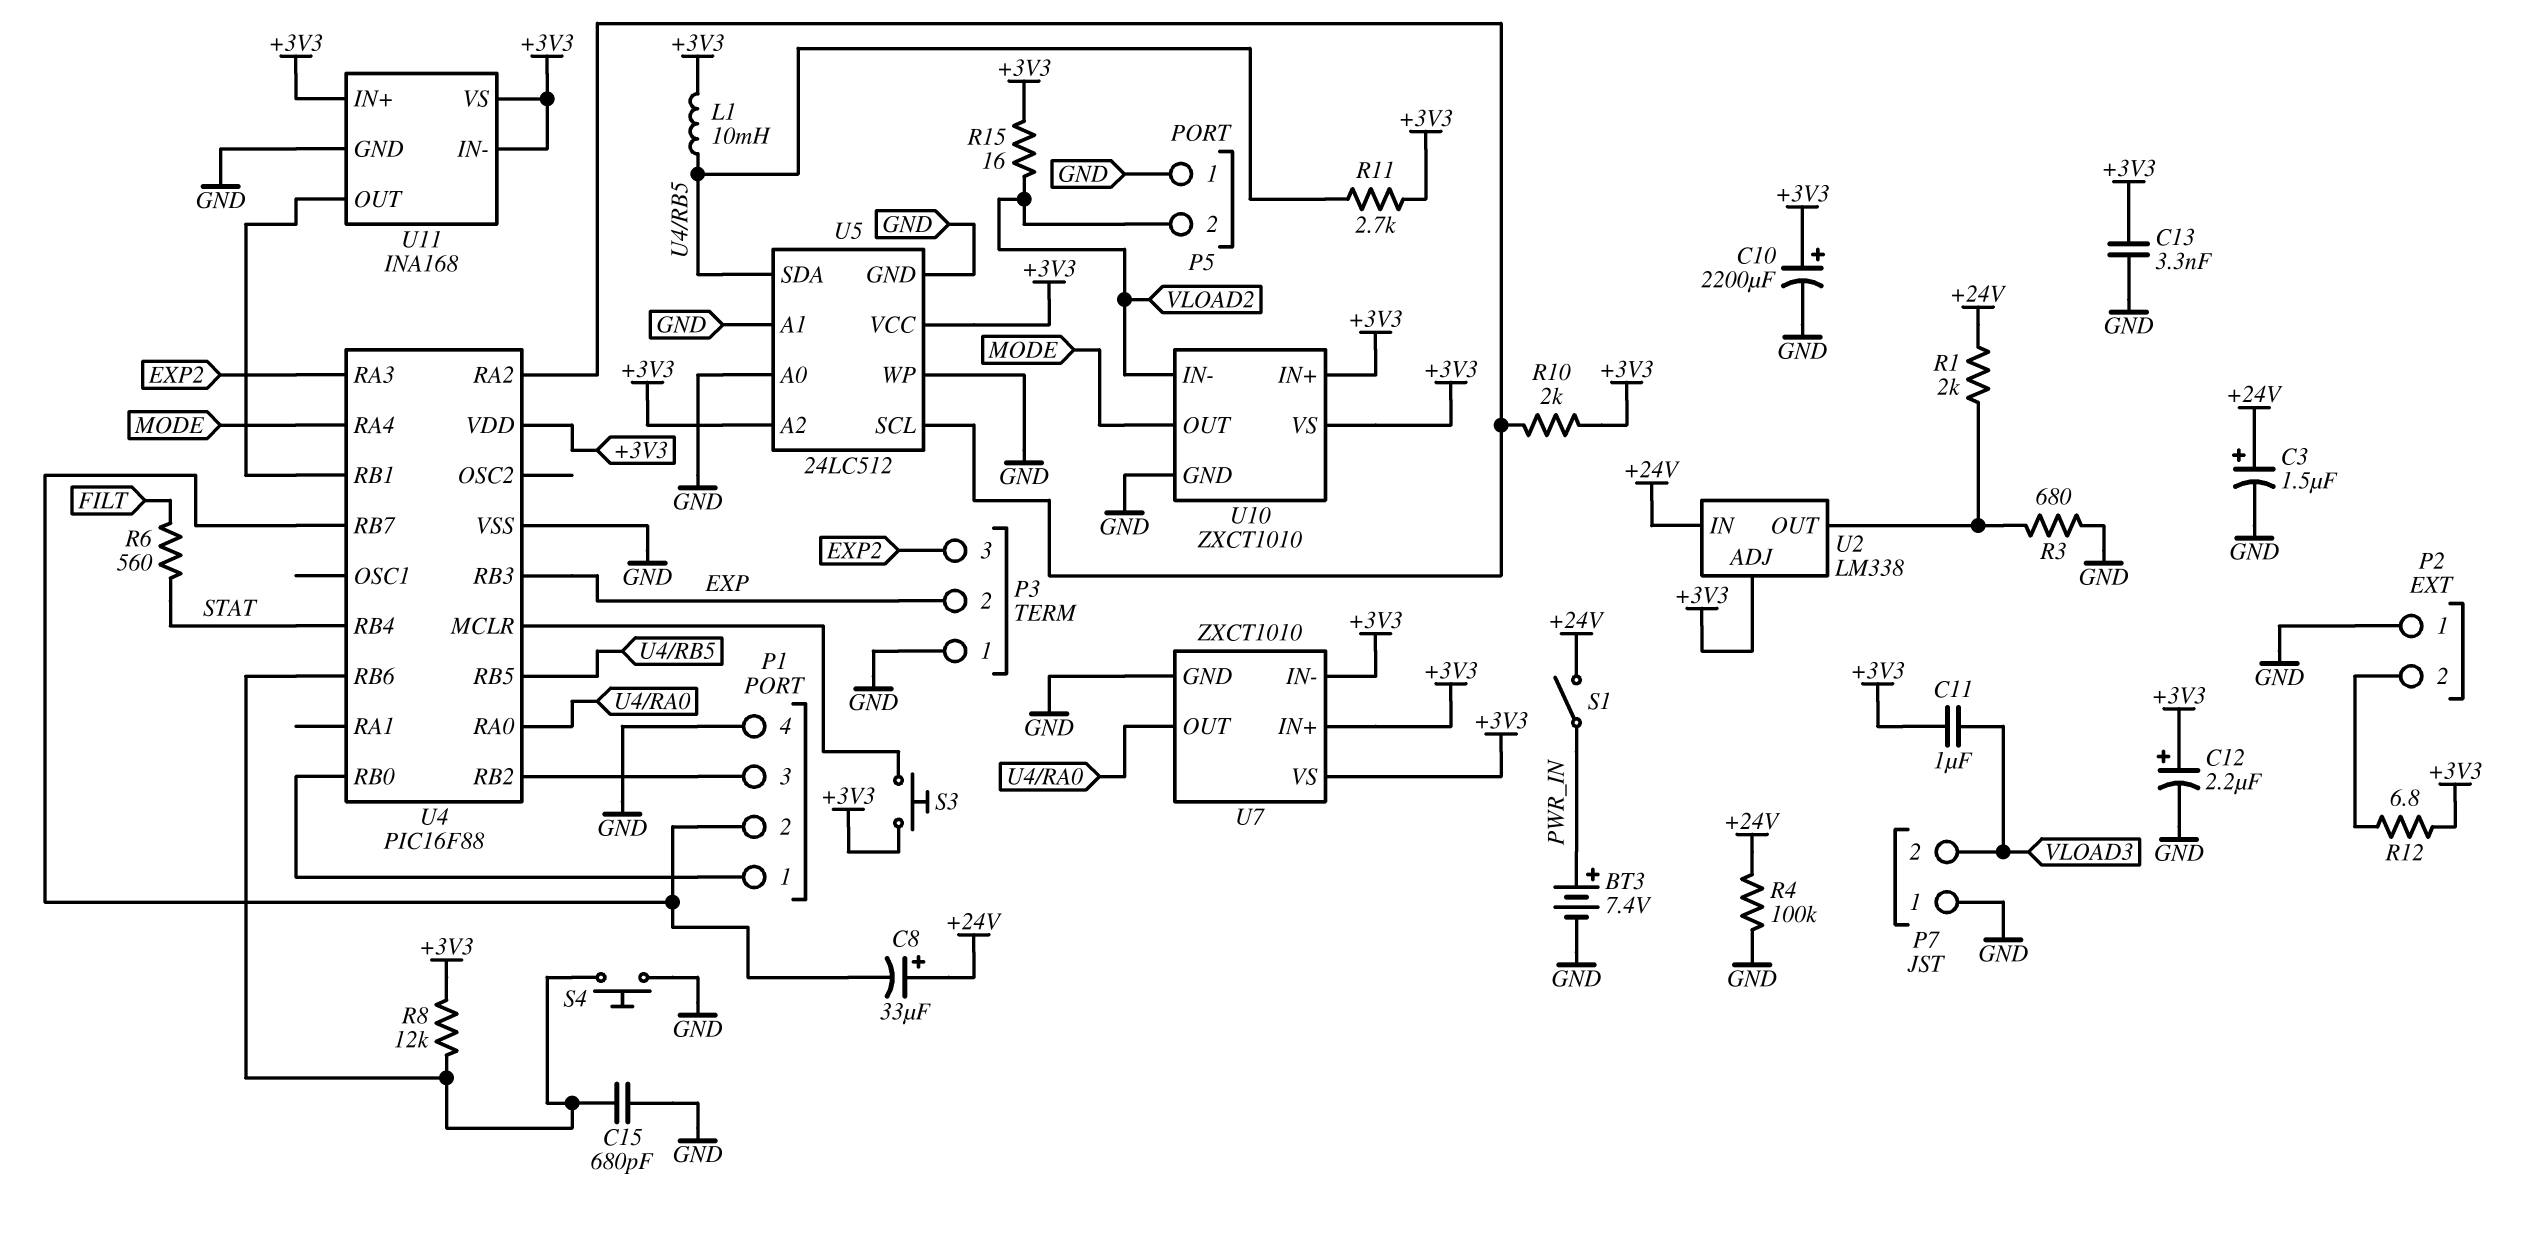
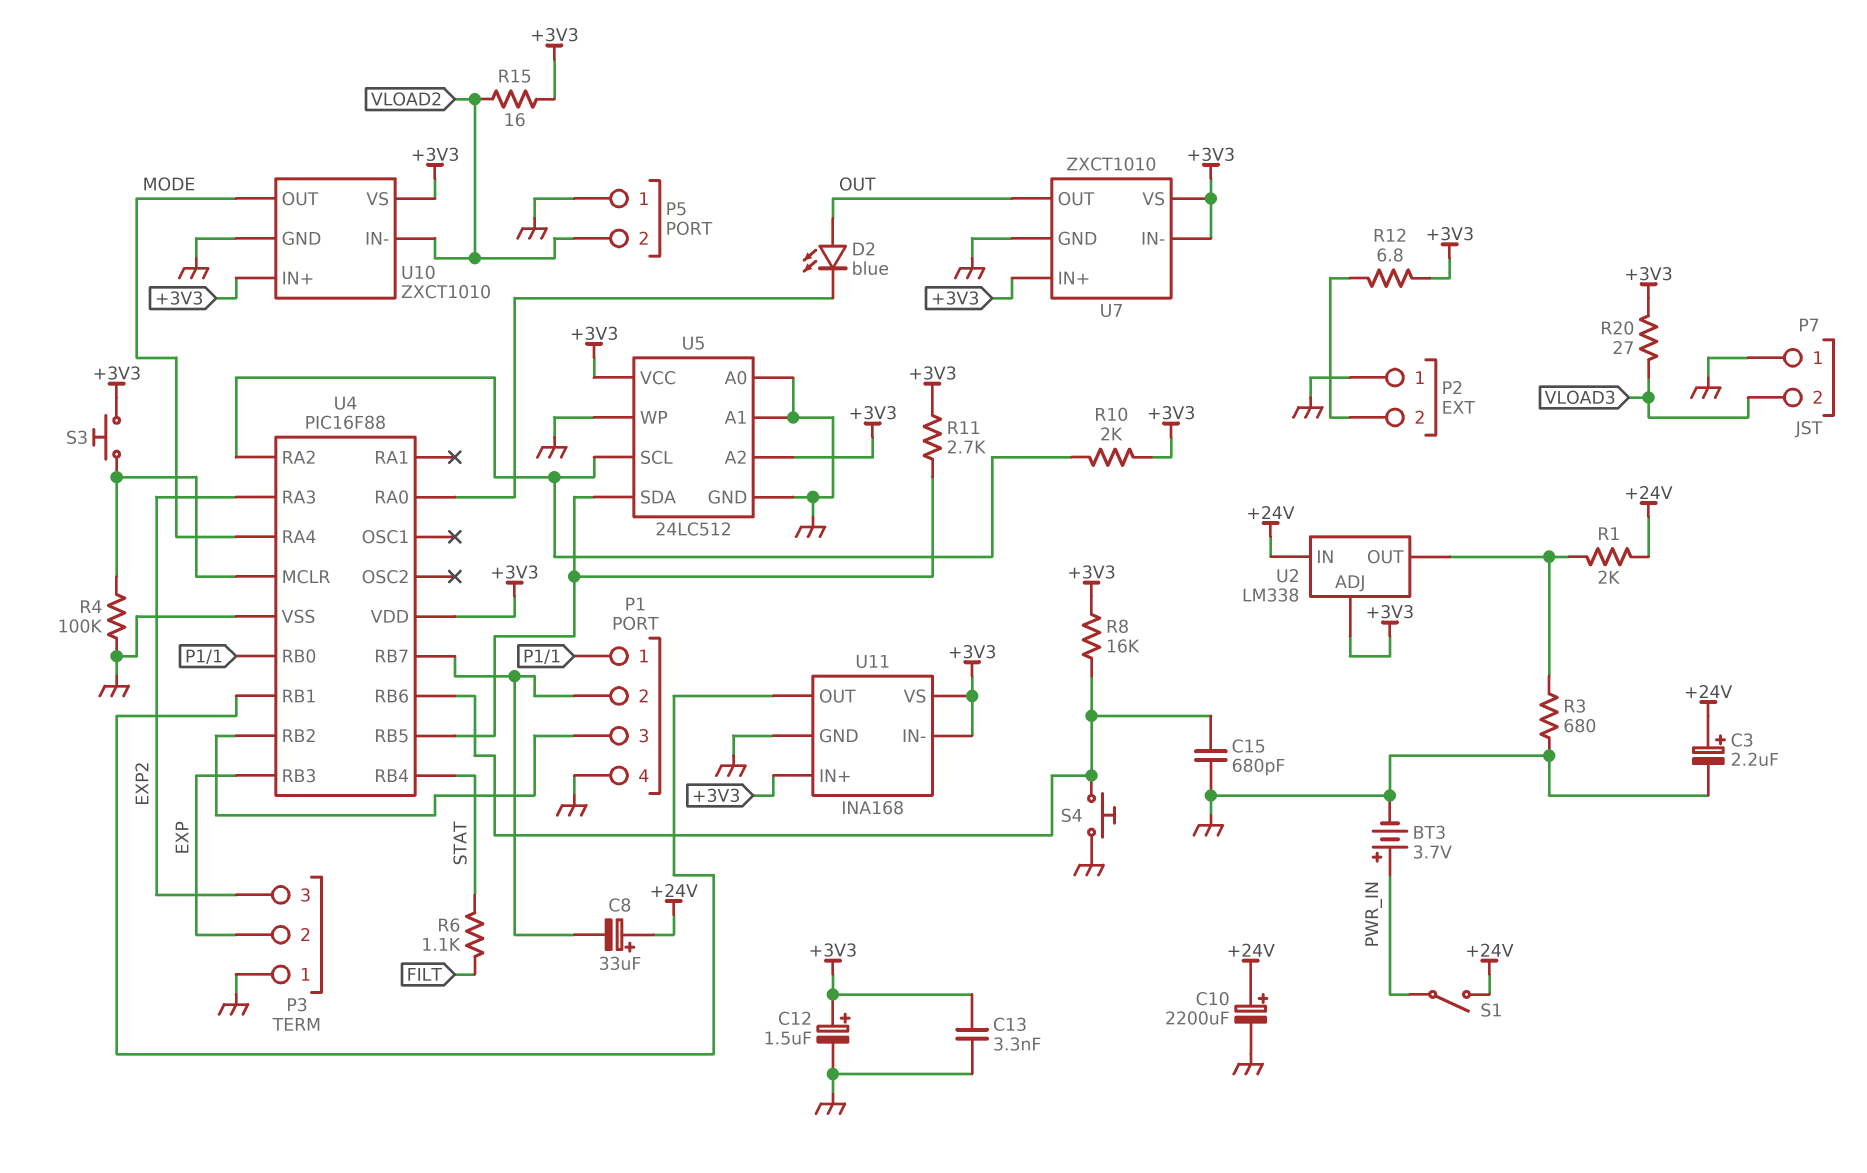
BT3: 7.4V (plus PWR_IN, minus GND) -> 3.7V (plus PWR_IN, minus GND)
C3: 1.5uF (plus +24V, minus GND) -> 2.2uF (plus +24V, minus GND)
C10: 2200uF (plus +3V3, minus GND) -> 2200uF (plus +24V, minus GND)
C11: 1uF (+3V3, VLOAD3) -> none
C12: 2.2uF (plus +3V3, minus GND) -> 1.5uF (plus +3V3, minus GND)
D2: none -> LED blue (A OUT, K U4/RA0)
L1: 10mH (+3V3, U4/RB5) -> none
R4: 100k (+24V, GND) -> 100k (GND, U4/MCLR)
R6: 560 (FILT, STAT) -> 1.1k (FILT, STAT)
R8: 12k (+3V3, U4/RB6) -> 16k (+3V3, U4/RB6)
R20: none -> 27 (+3V3, VLOAD3)
U7 pin OUT: U4/RA0 -> OUT

